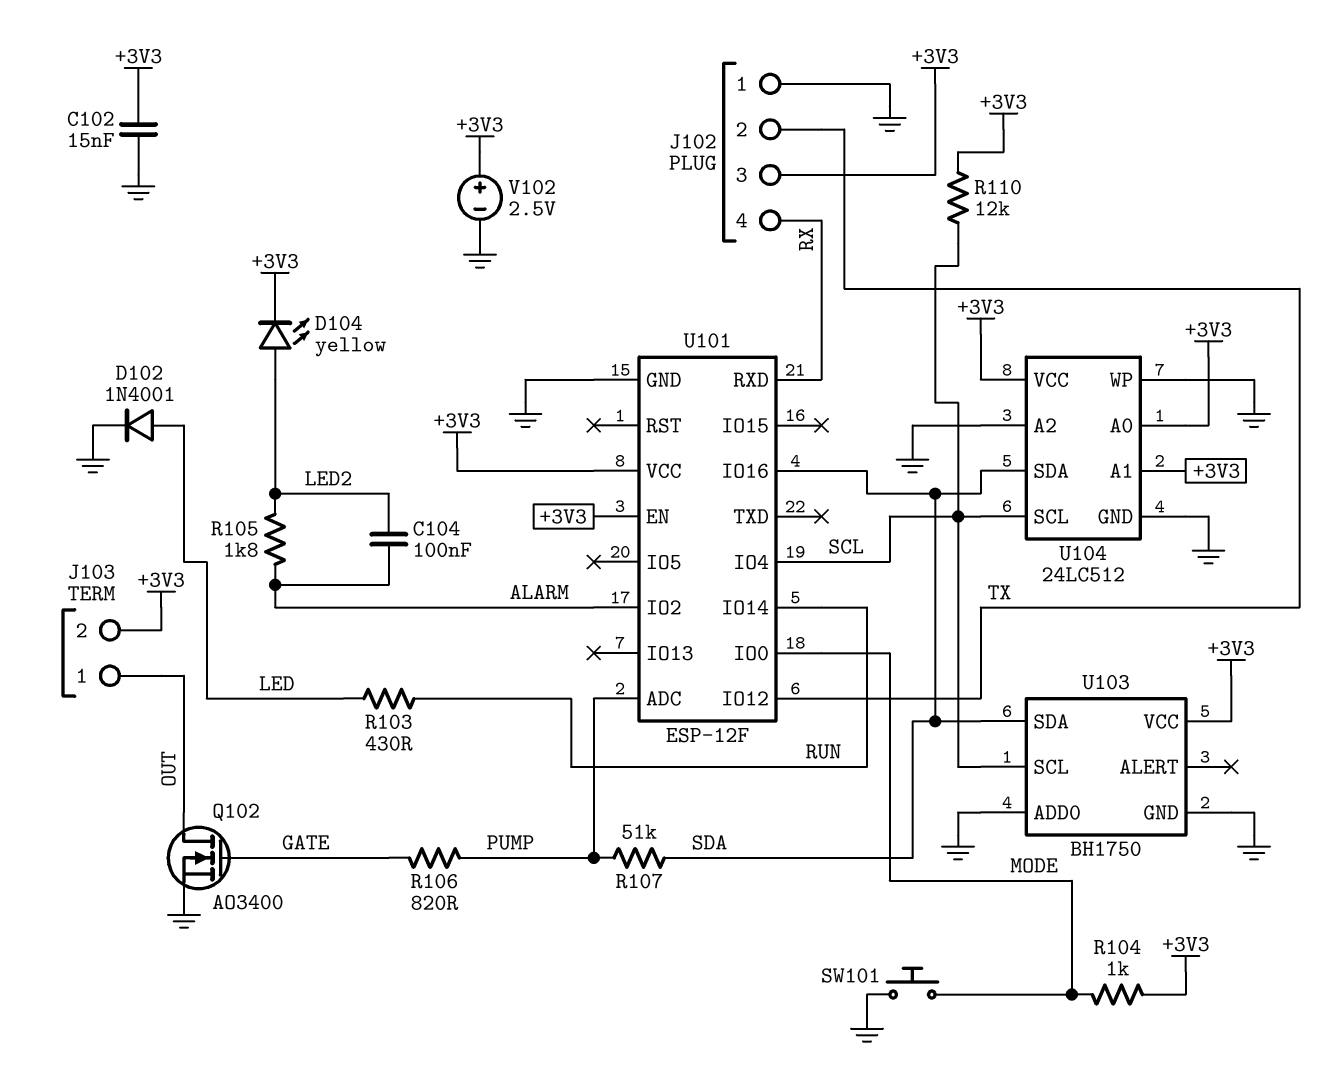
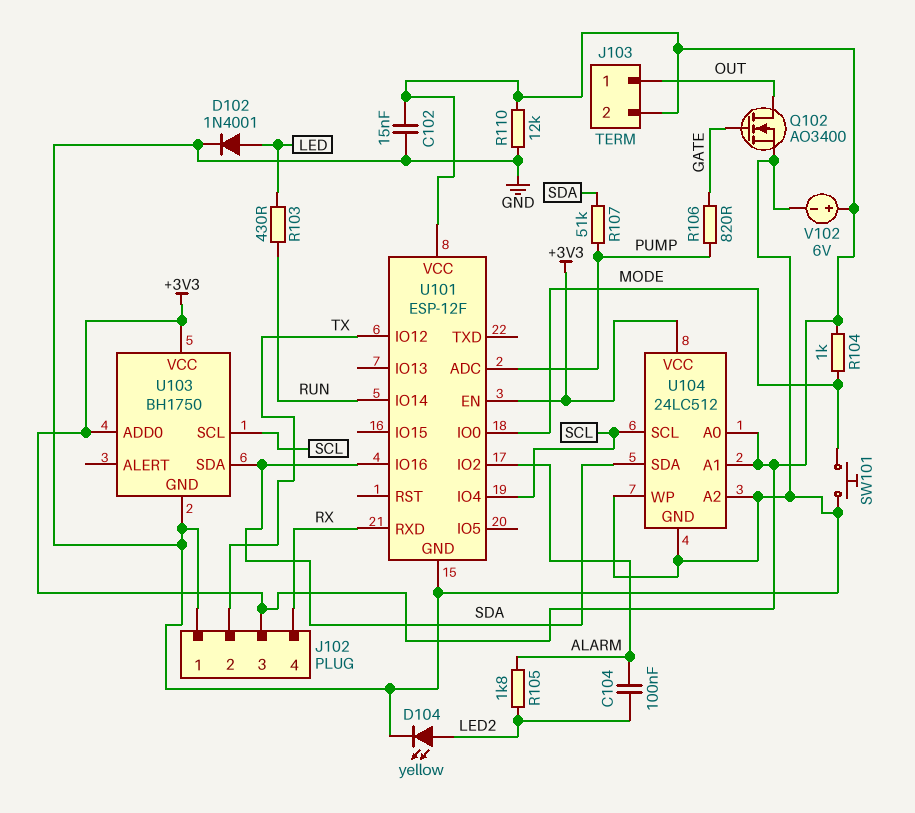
D104: LED yellow (A LED2, K +3V3) -> LED yellow (A LED2, K GND)
R110: 12k (+3V3, SCL) -> 12k (+3V3, GND)
U103 pin ADD0: GND -> +3V3
V102: 2.5V (plus +3V3, minus GND) -> 6V (plus +3V3, minus GND)

